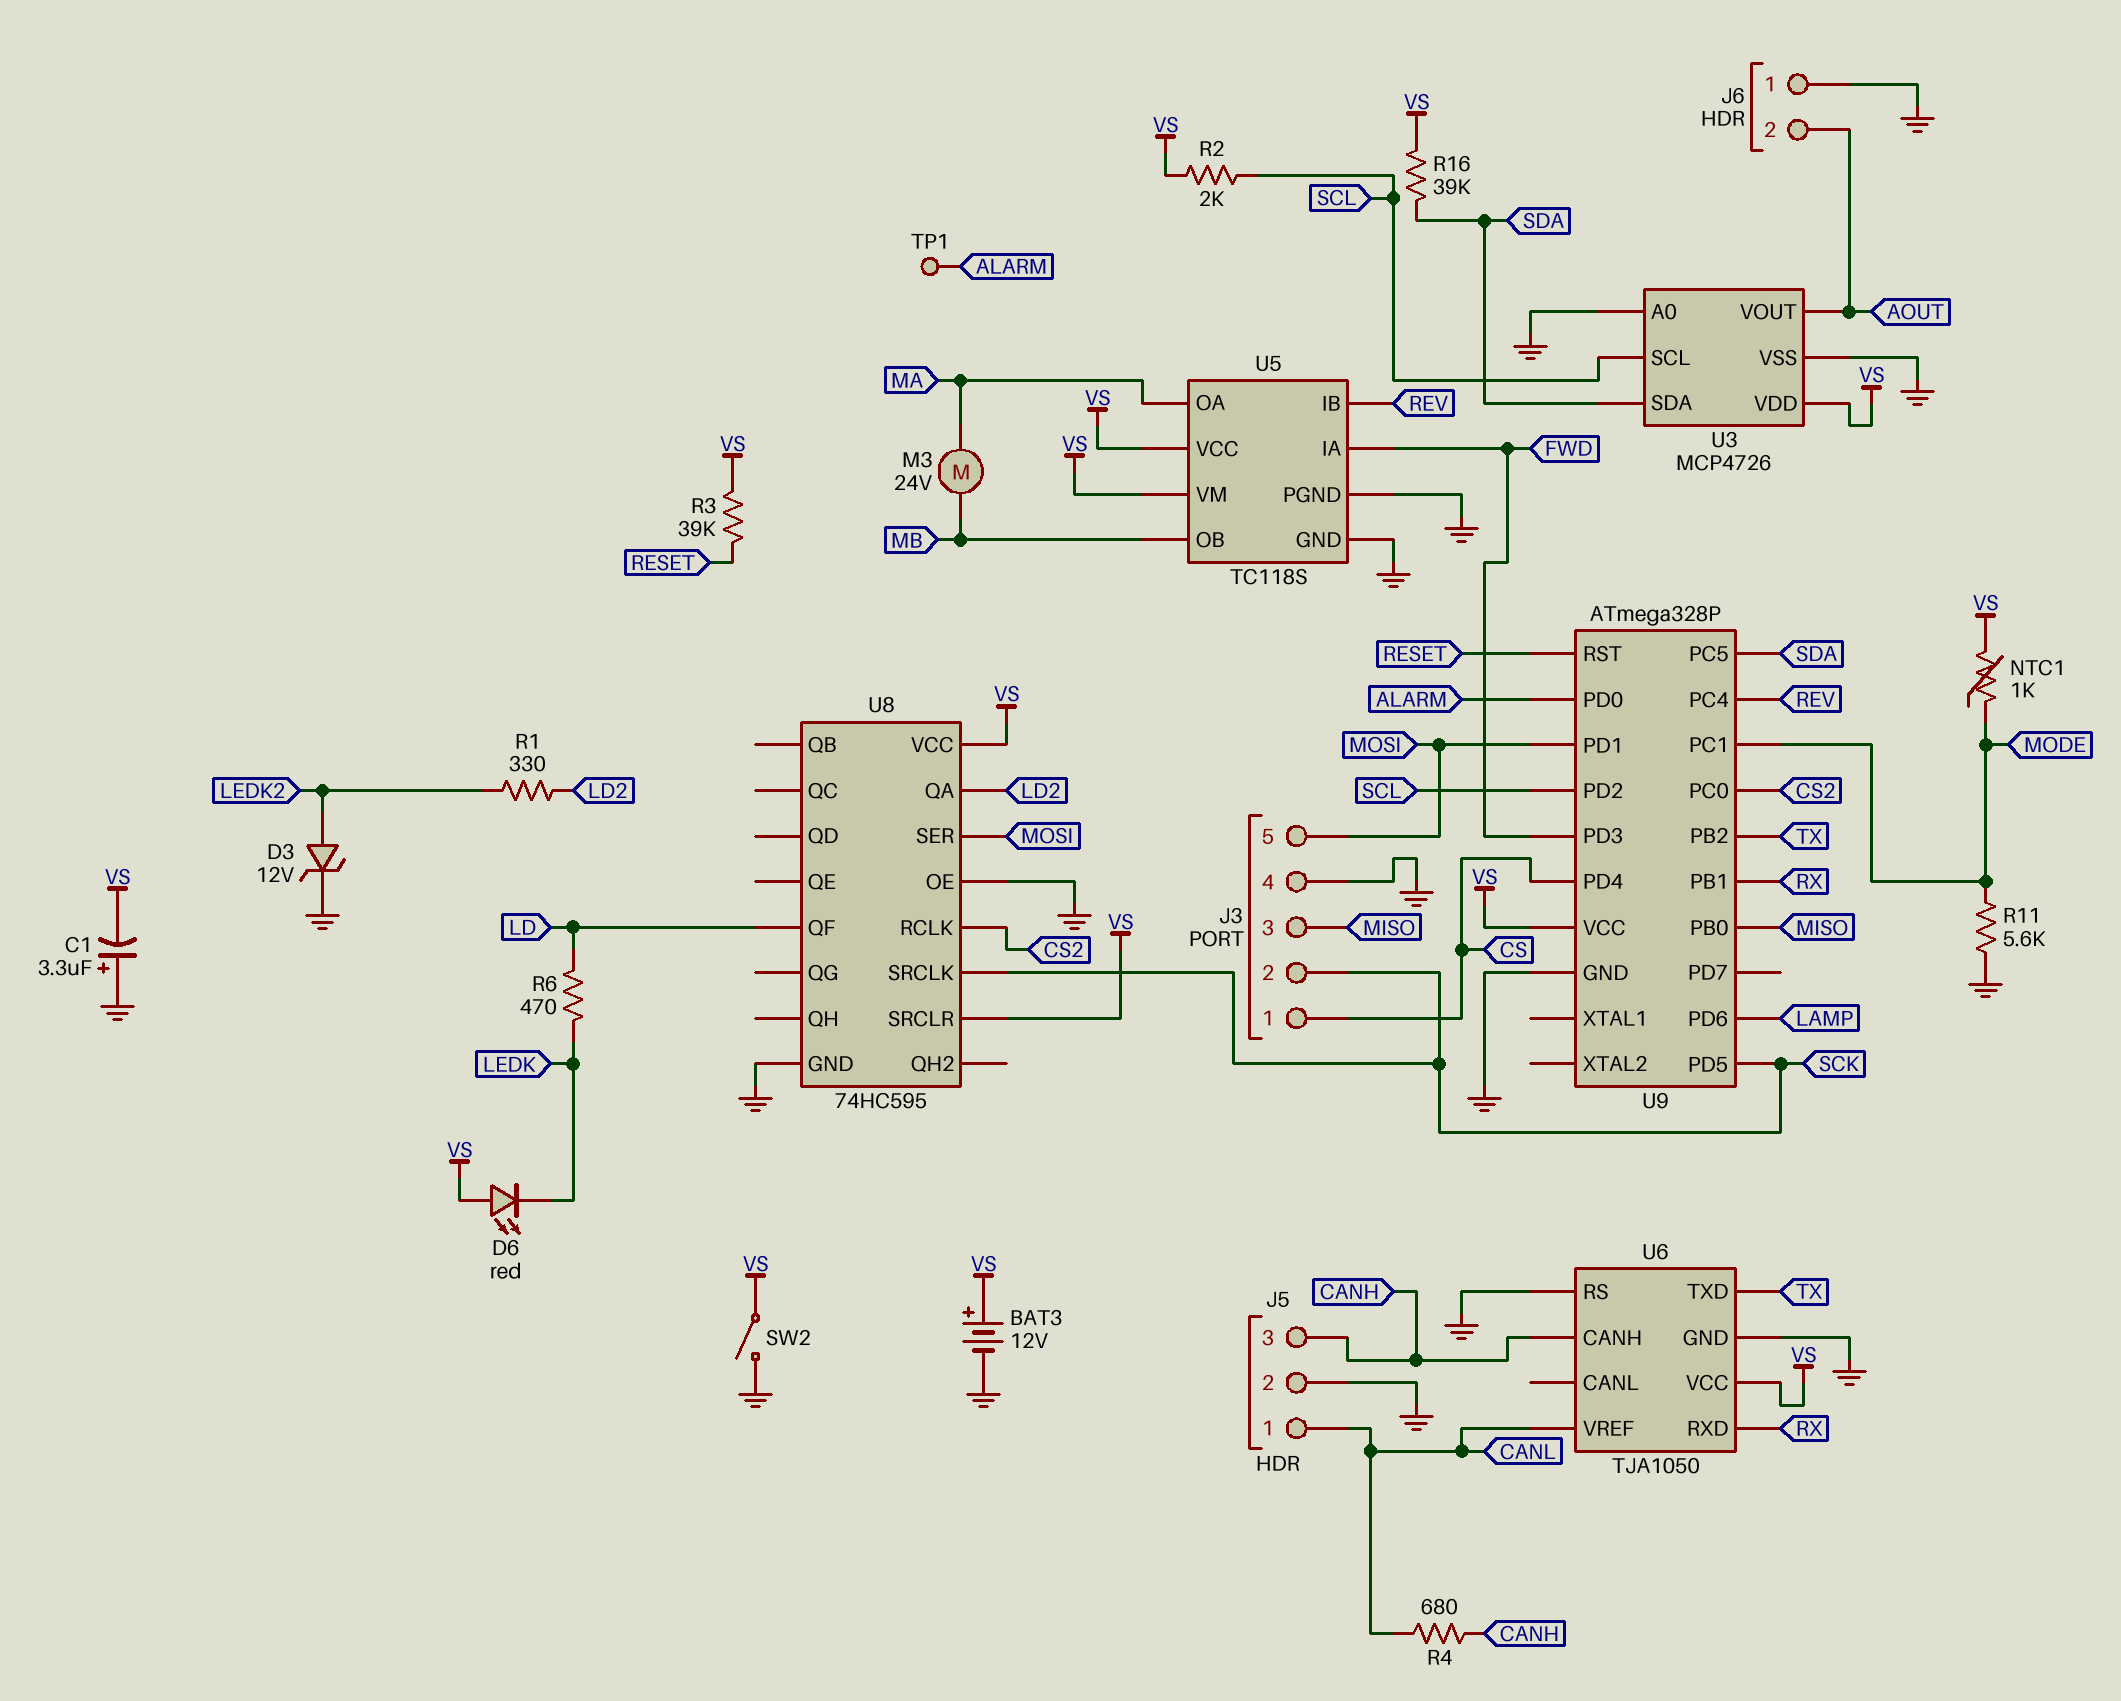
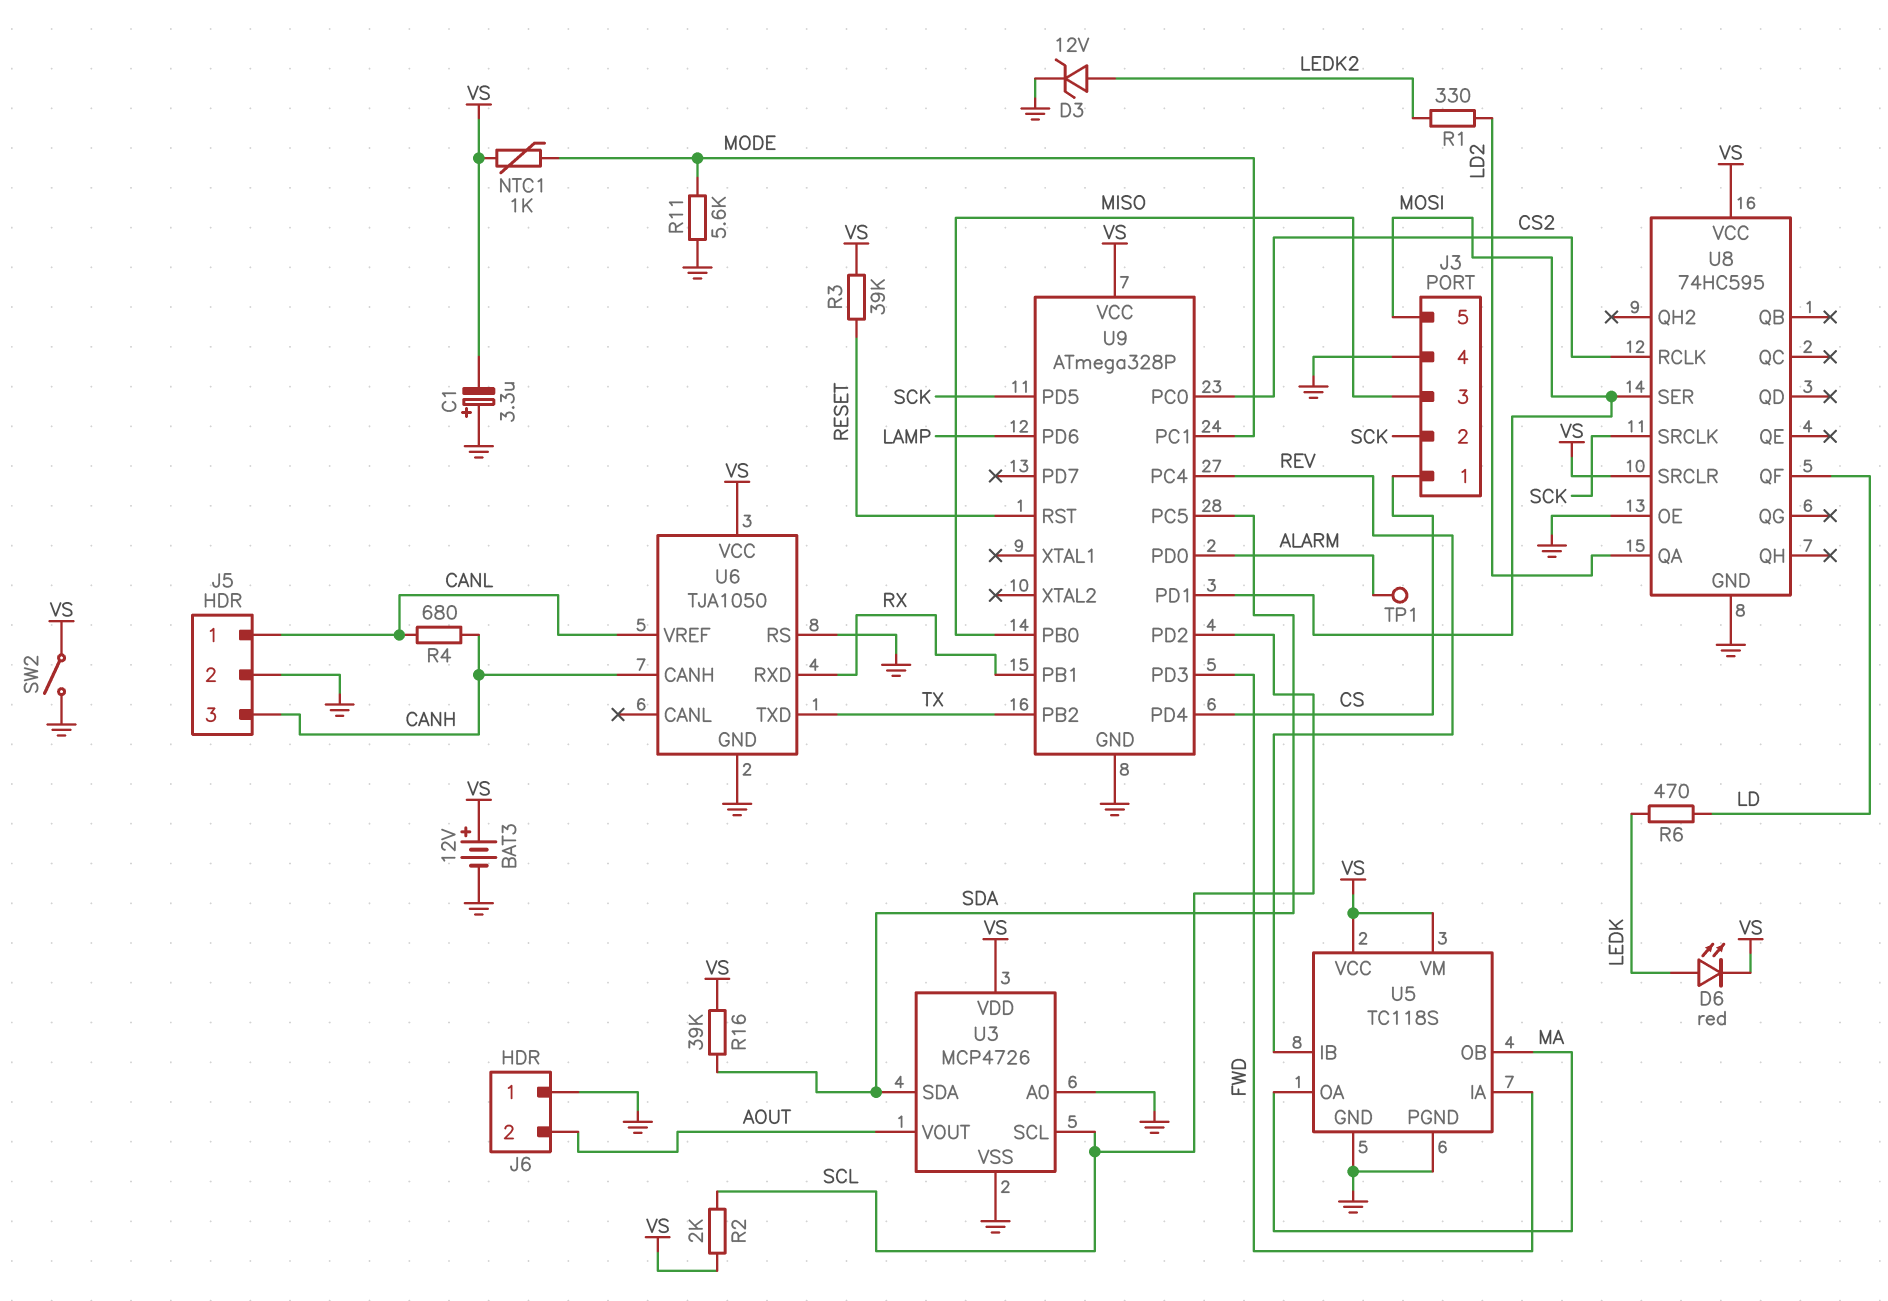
D6: LED red (A VS, K LEDK) -> LED red (A LEDK, K VS)
M3: motor 24V (MA, MB) -> none
U5 pin OB: MB -> MA

